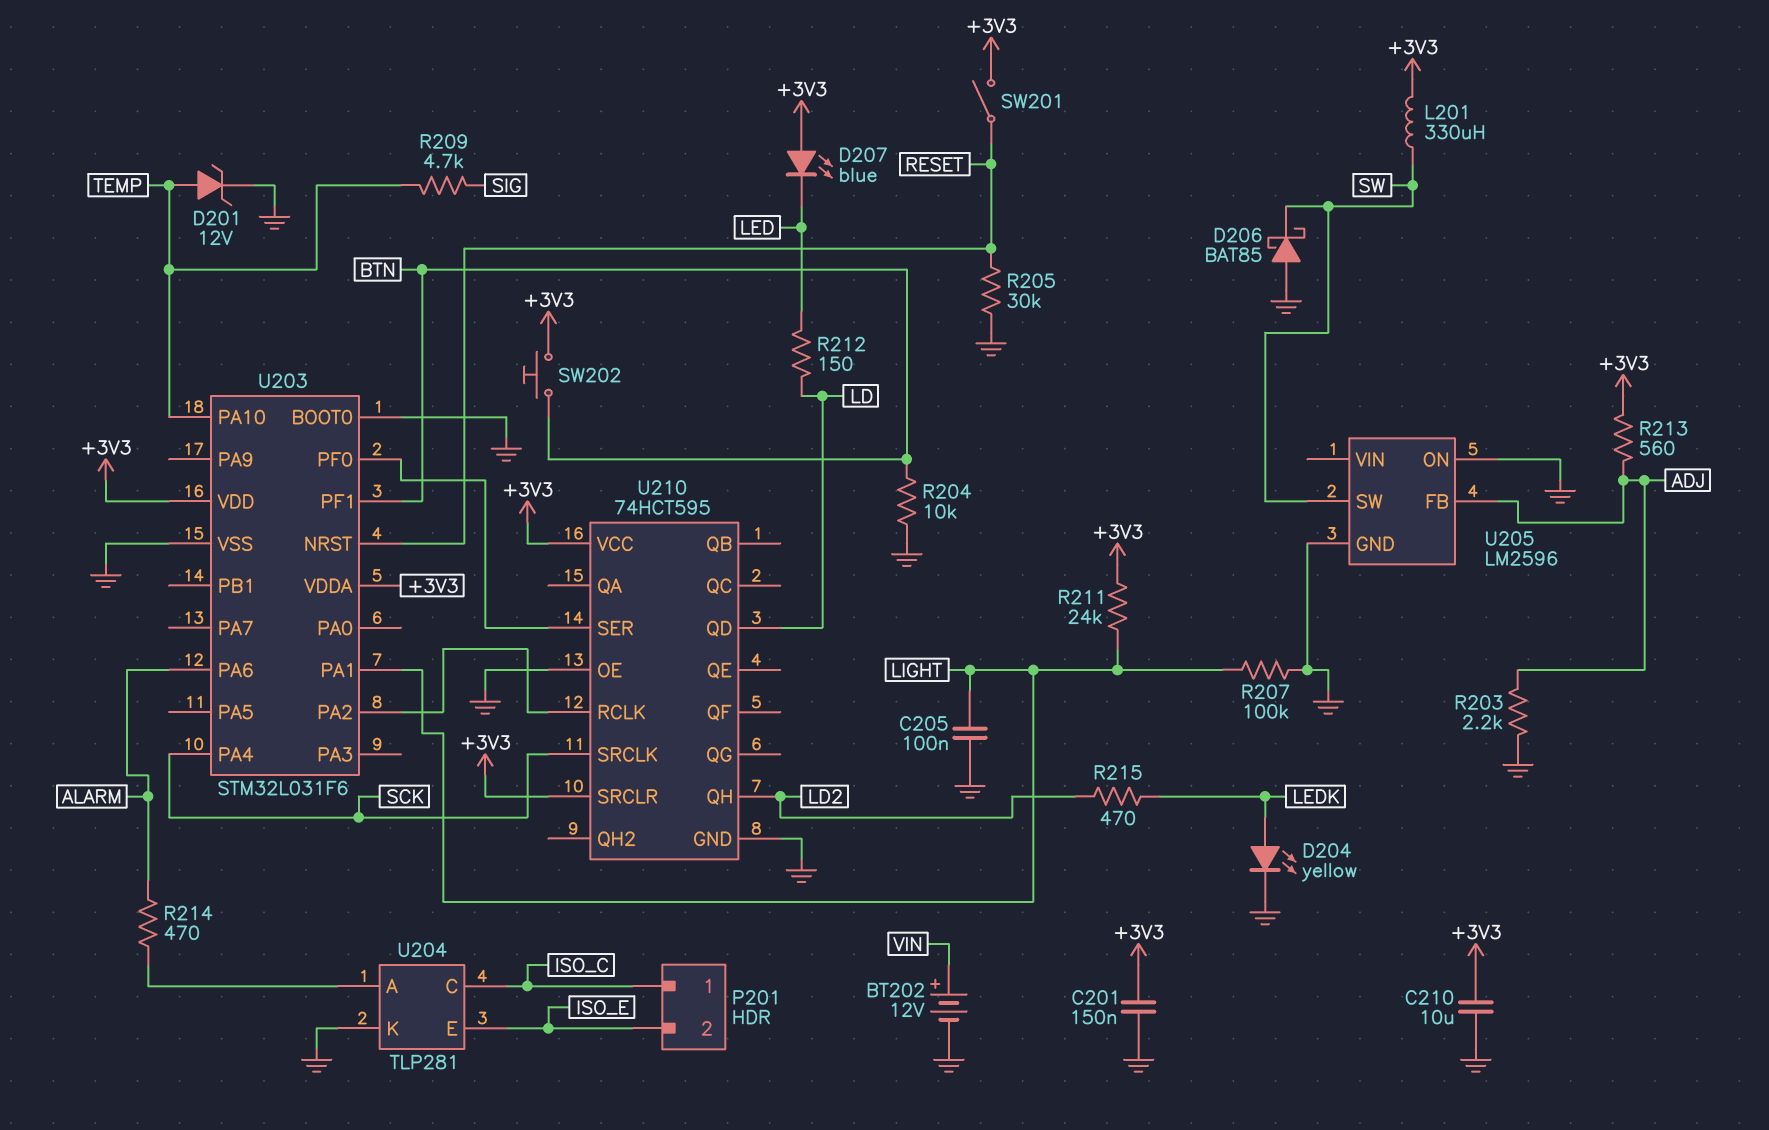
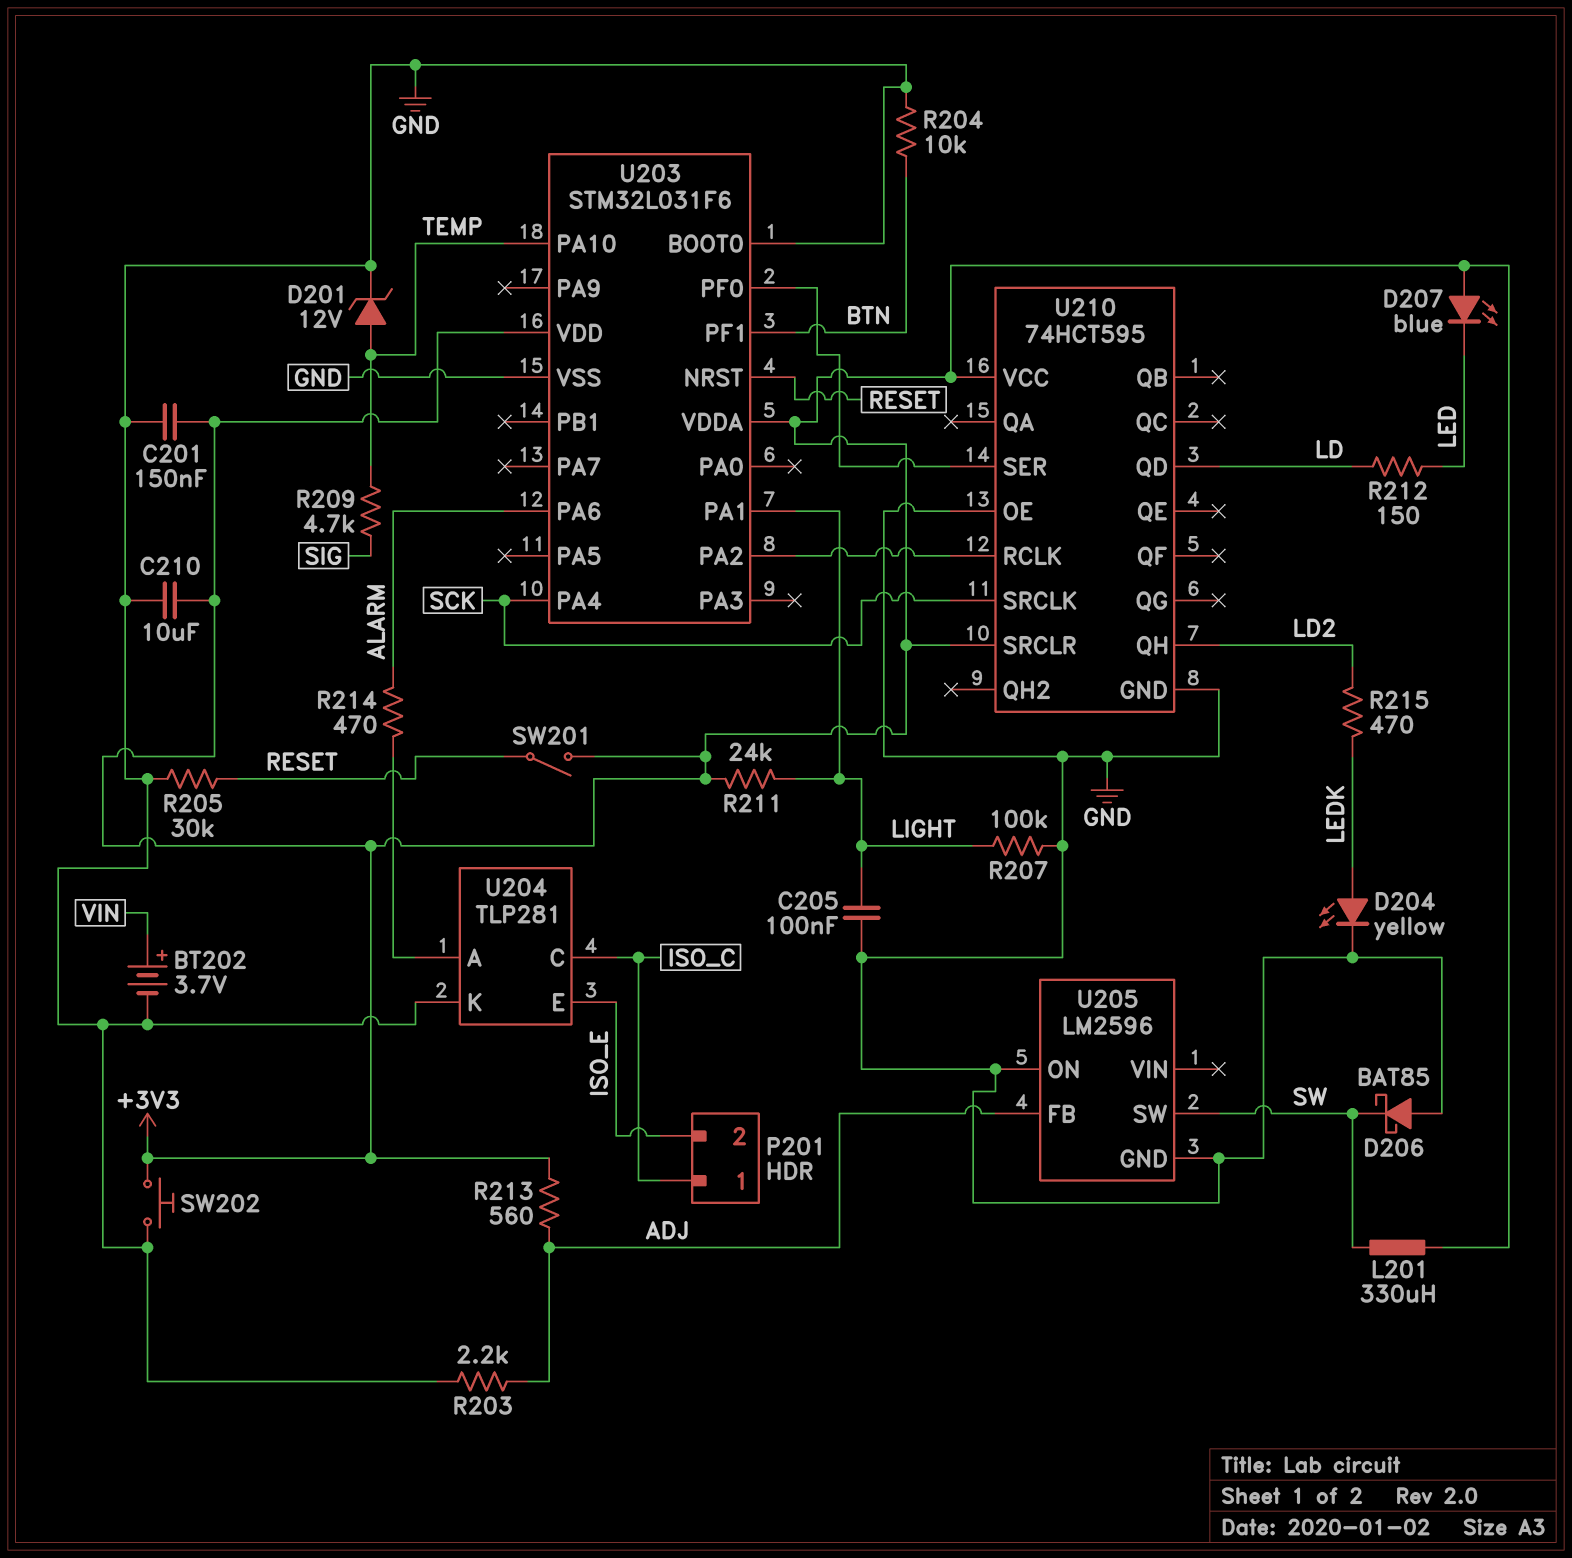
BT202: 12V (plus VIN, minus GND) -> 3.7V (plus VIN, minus GND)
SW202: button (+3V3, BTN) -> button (+3V3, GND)

